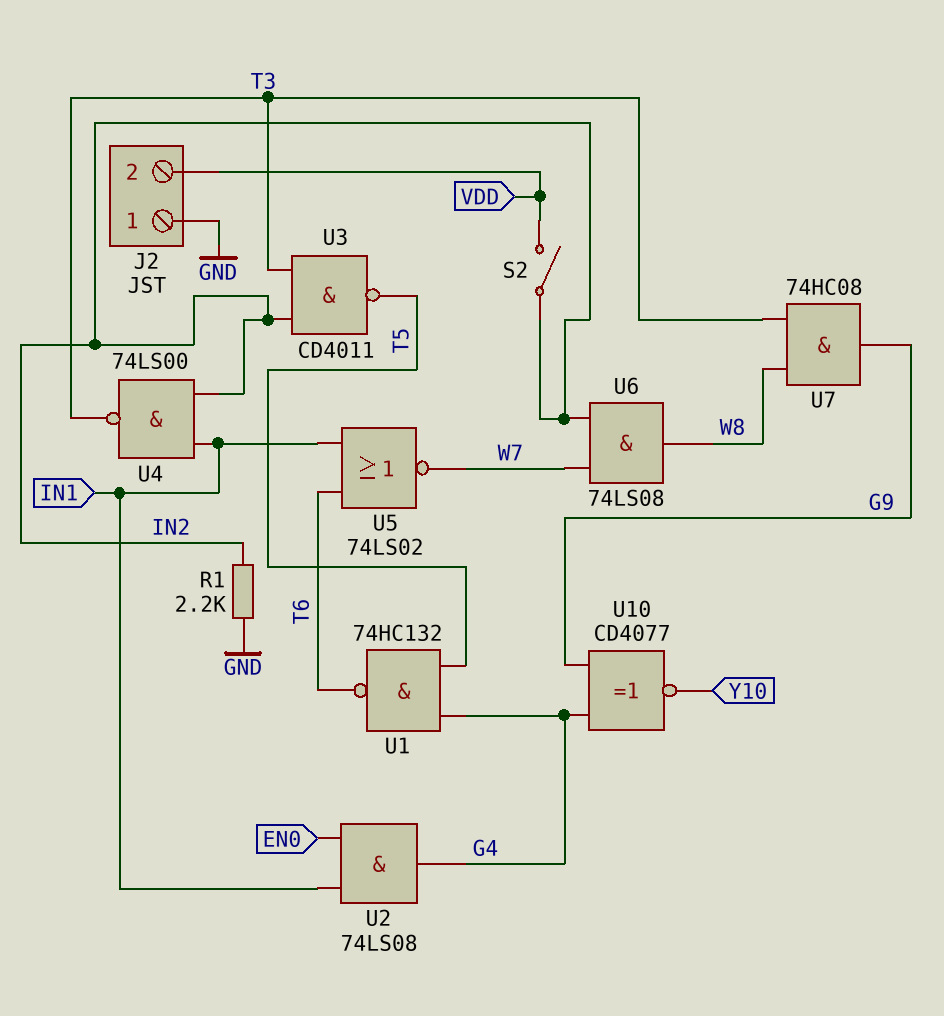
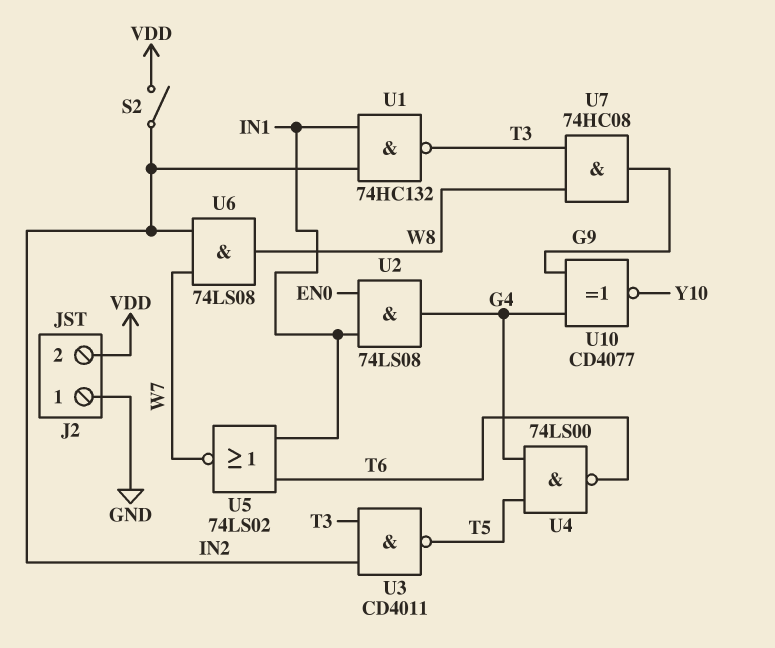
R1: 2.2k (GND, IN2) -> none
U1: NAND 74HC132 (in G4, in T5, out T6) -> NAND 74HC132 (in IN1, in IN2, out T3)
U4: NAND 74LS00 (in IN1, in IN2, out T3) -> NAND 74LS00 (in G4, in T5, out T6)

